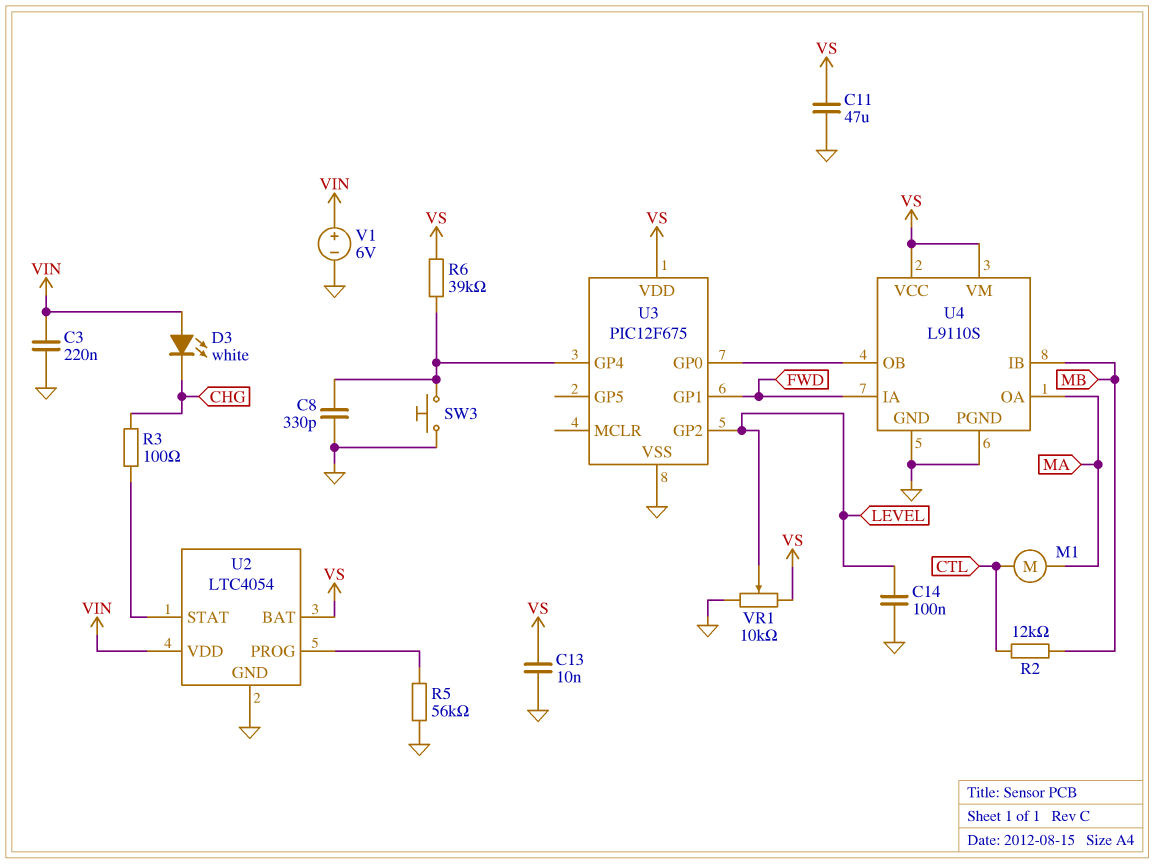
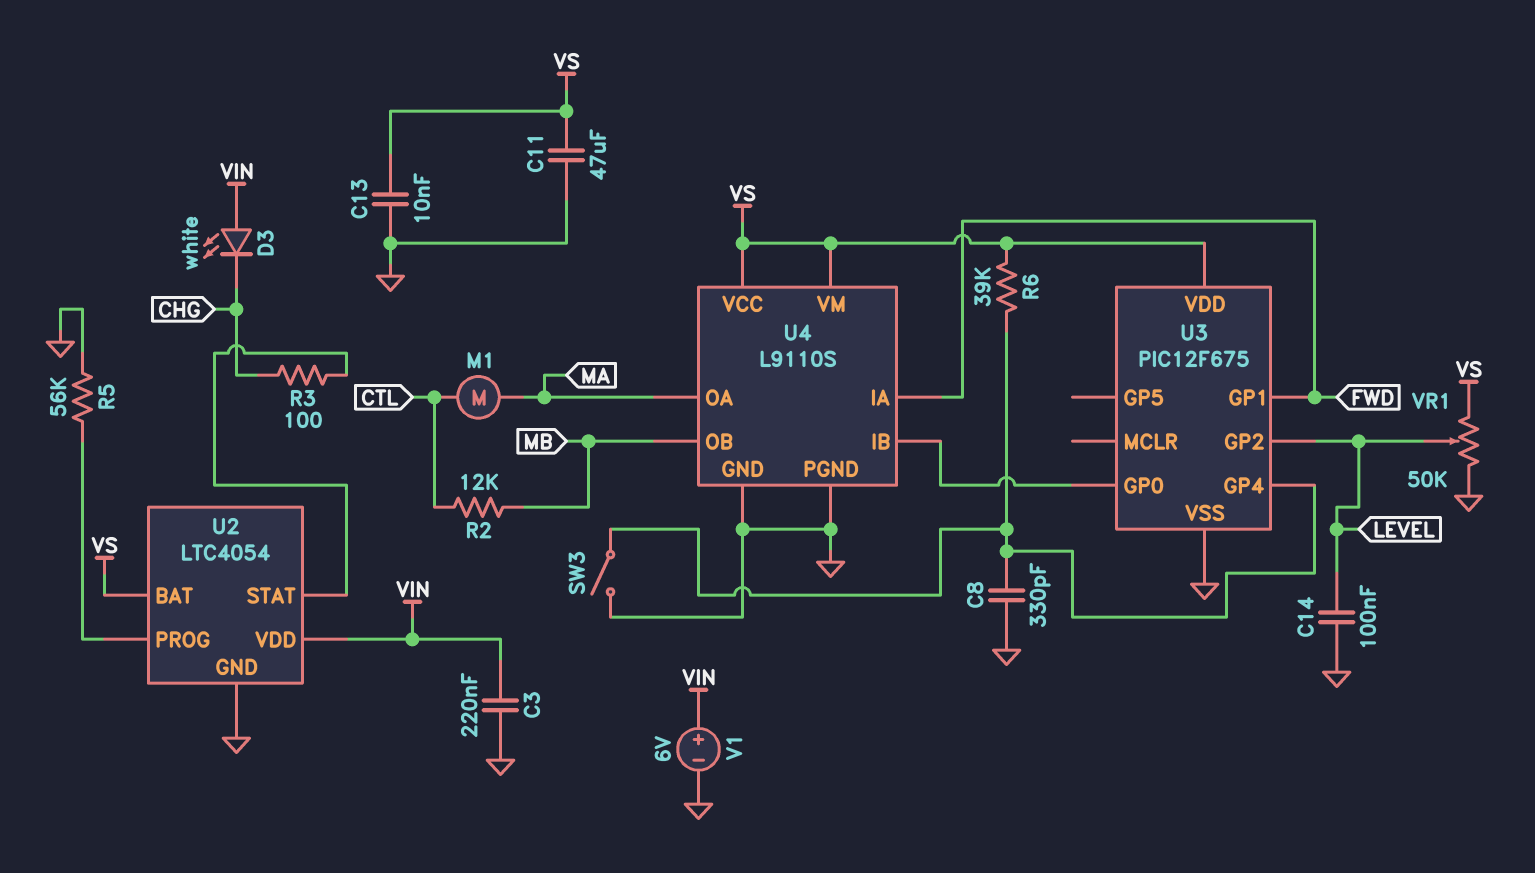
SW3: button (GND, U3/GP4) -> switch (GND, U3/GP4)
U4 pin IB: MB -> U3/GP0
U4 pin OB: U3/GP0 -> MB
VR1: 10k (GND, VS, wiper LEVEL) -> 50k (GND, VS, wiper LEVEL)

